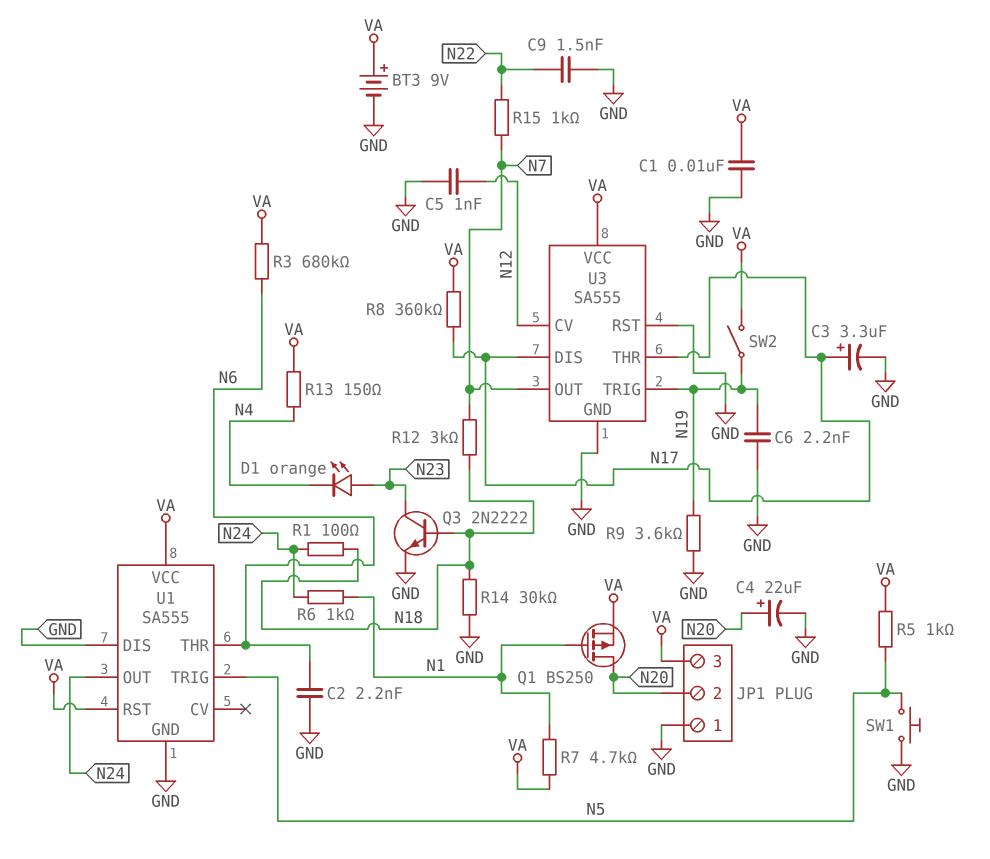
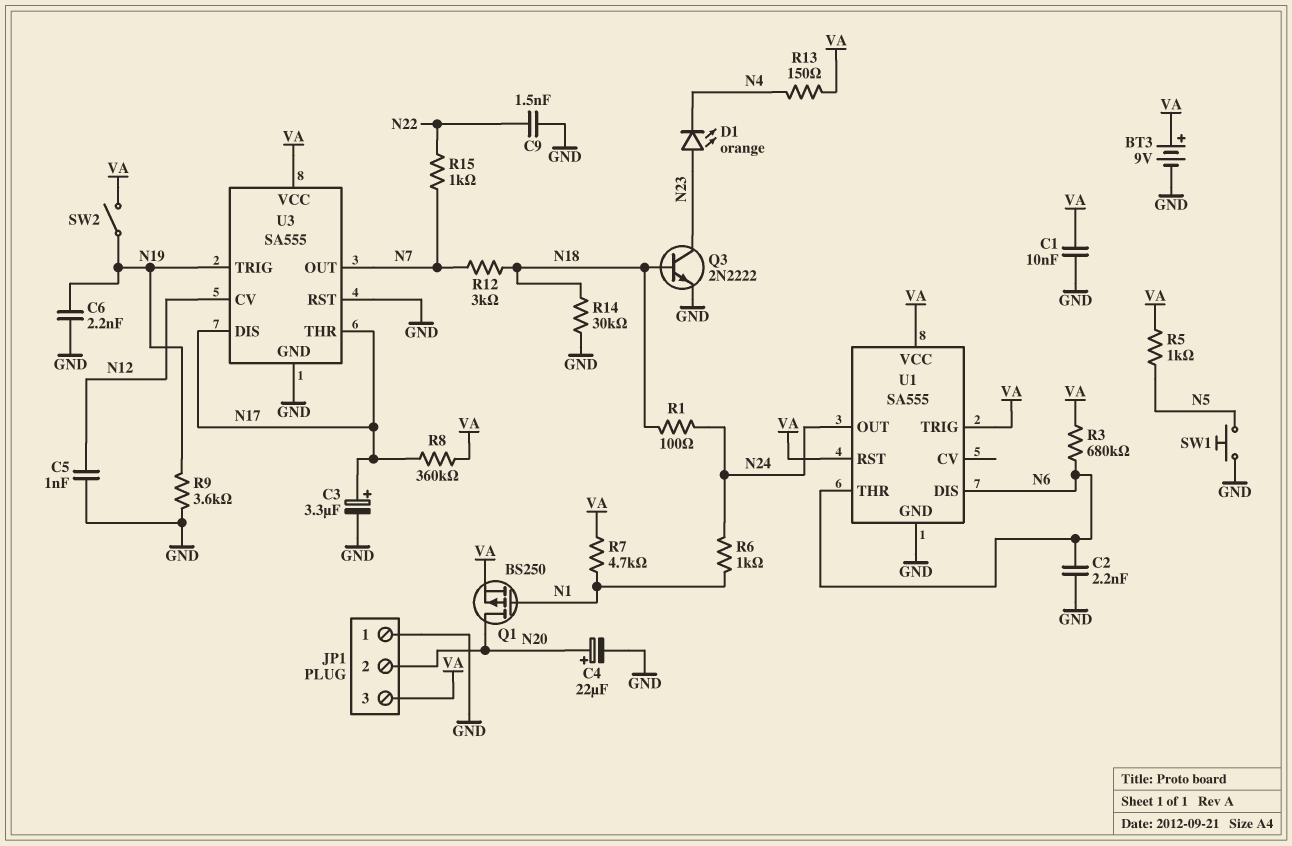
U1 pin DIS: GND -> N6
U1 pin TRIG: N5 -> VA

